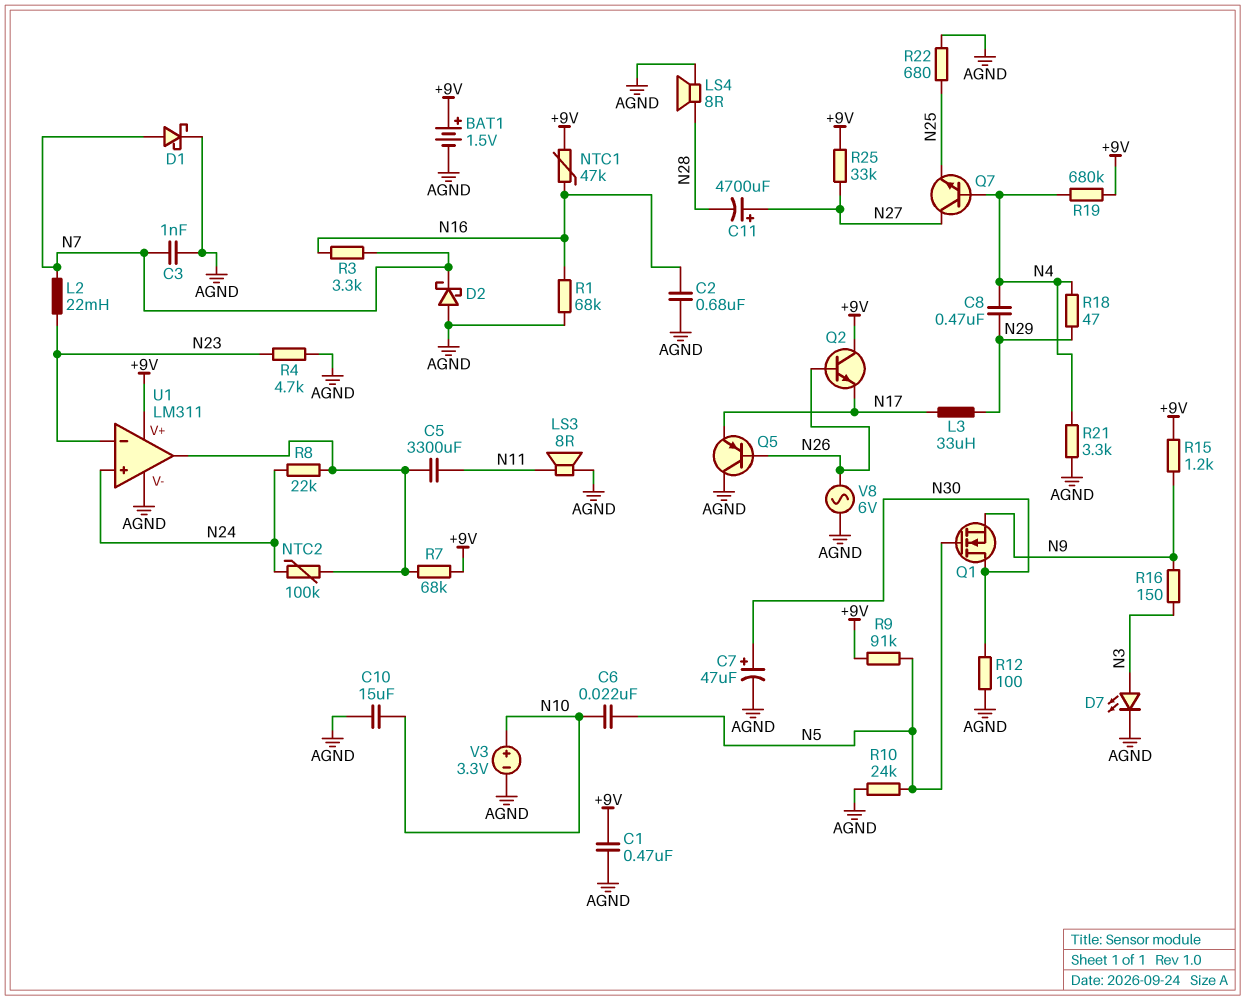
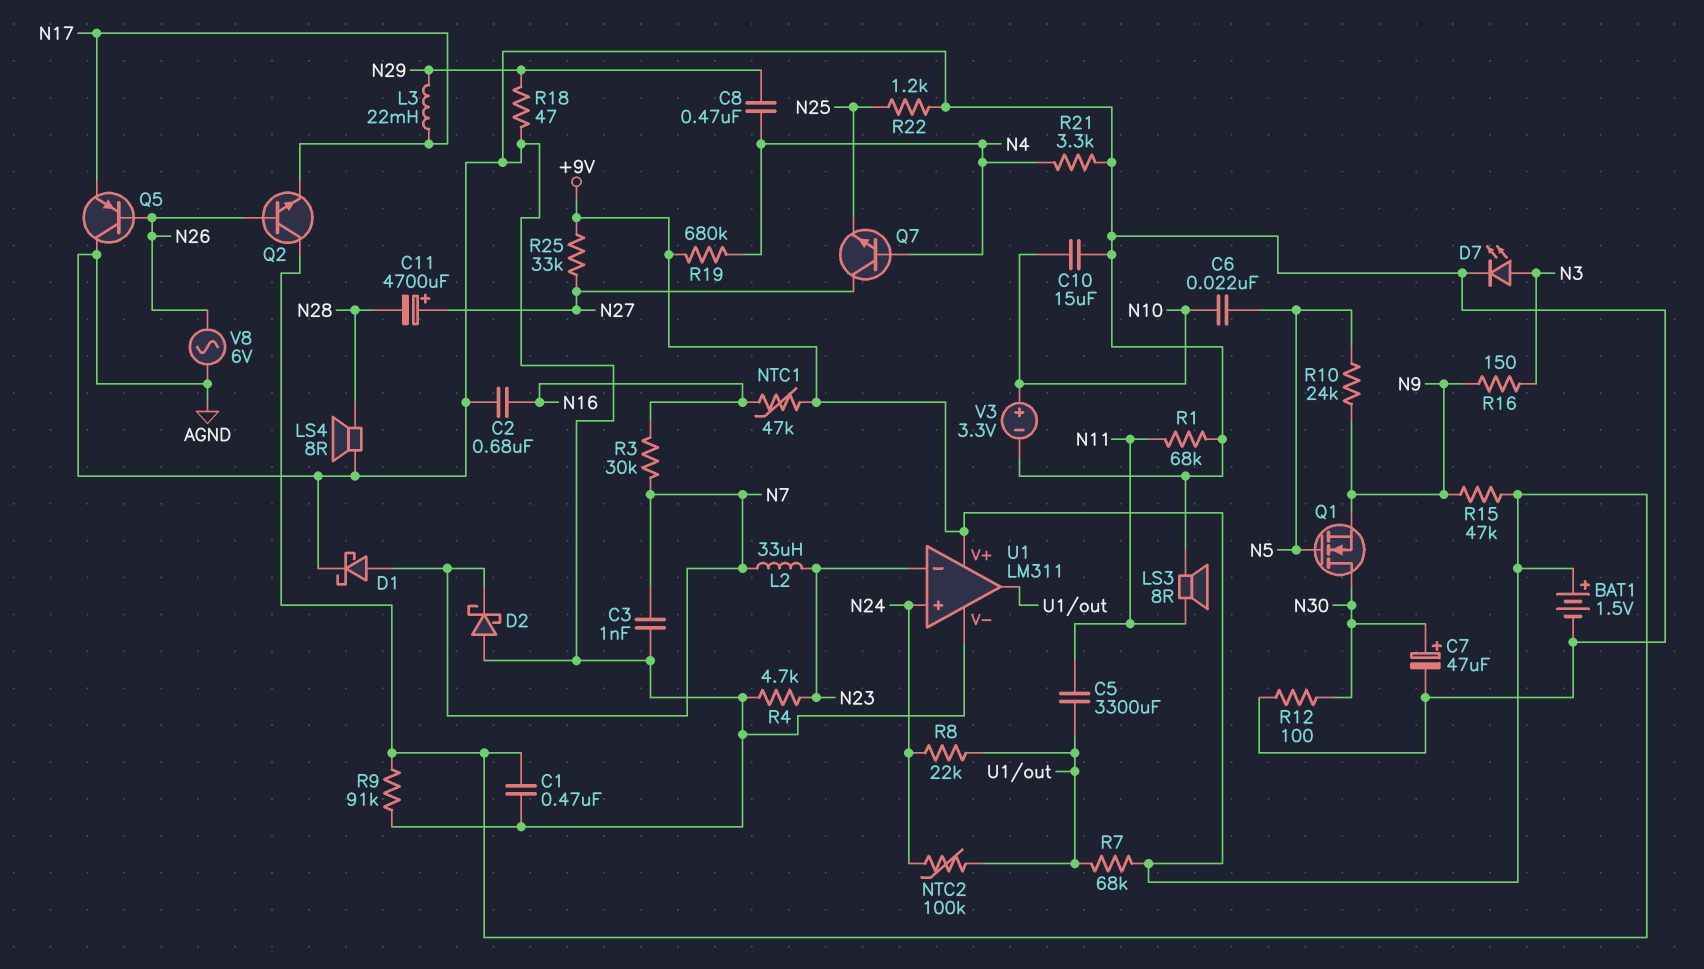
L2: 22mH (N7, N23) -> 33uH (N7, N23)
L3: 33uH (N17, N29) -> 22mH (N17, N29)
R1: 68k (AGND, N16) -> 68k (AGND, N11)
R3: 3.3k (N7, N16) -> 30k (N7, N16)
R9: 91k (+9V, N5) -> 91k (+9V, AGND)
R10: 24k (AGND, N5) -> 24k (N5, N9)
R15: 1.2k (+9V, N9) -> 47k (+9V, N9)
R18: 47 (N4, N29) -> 47 (AGND, N29)
R22: 680 (AGND, N25) -> 1.2k (AGND, N25)

